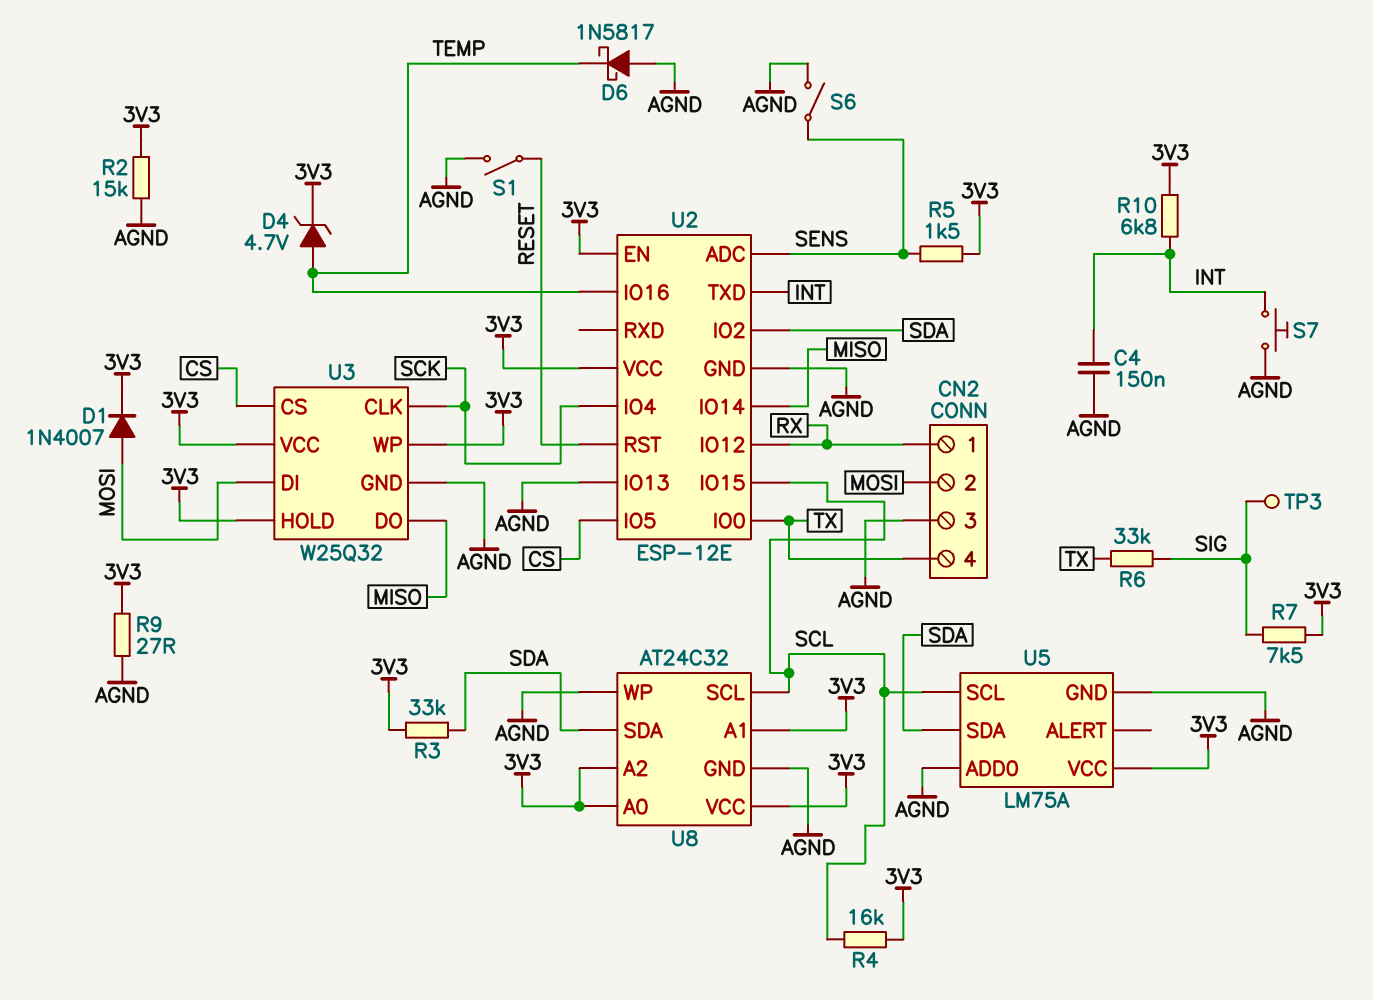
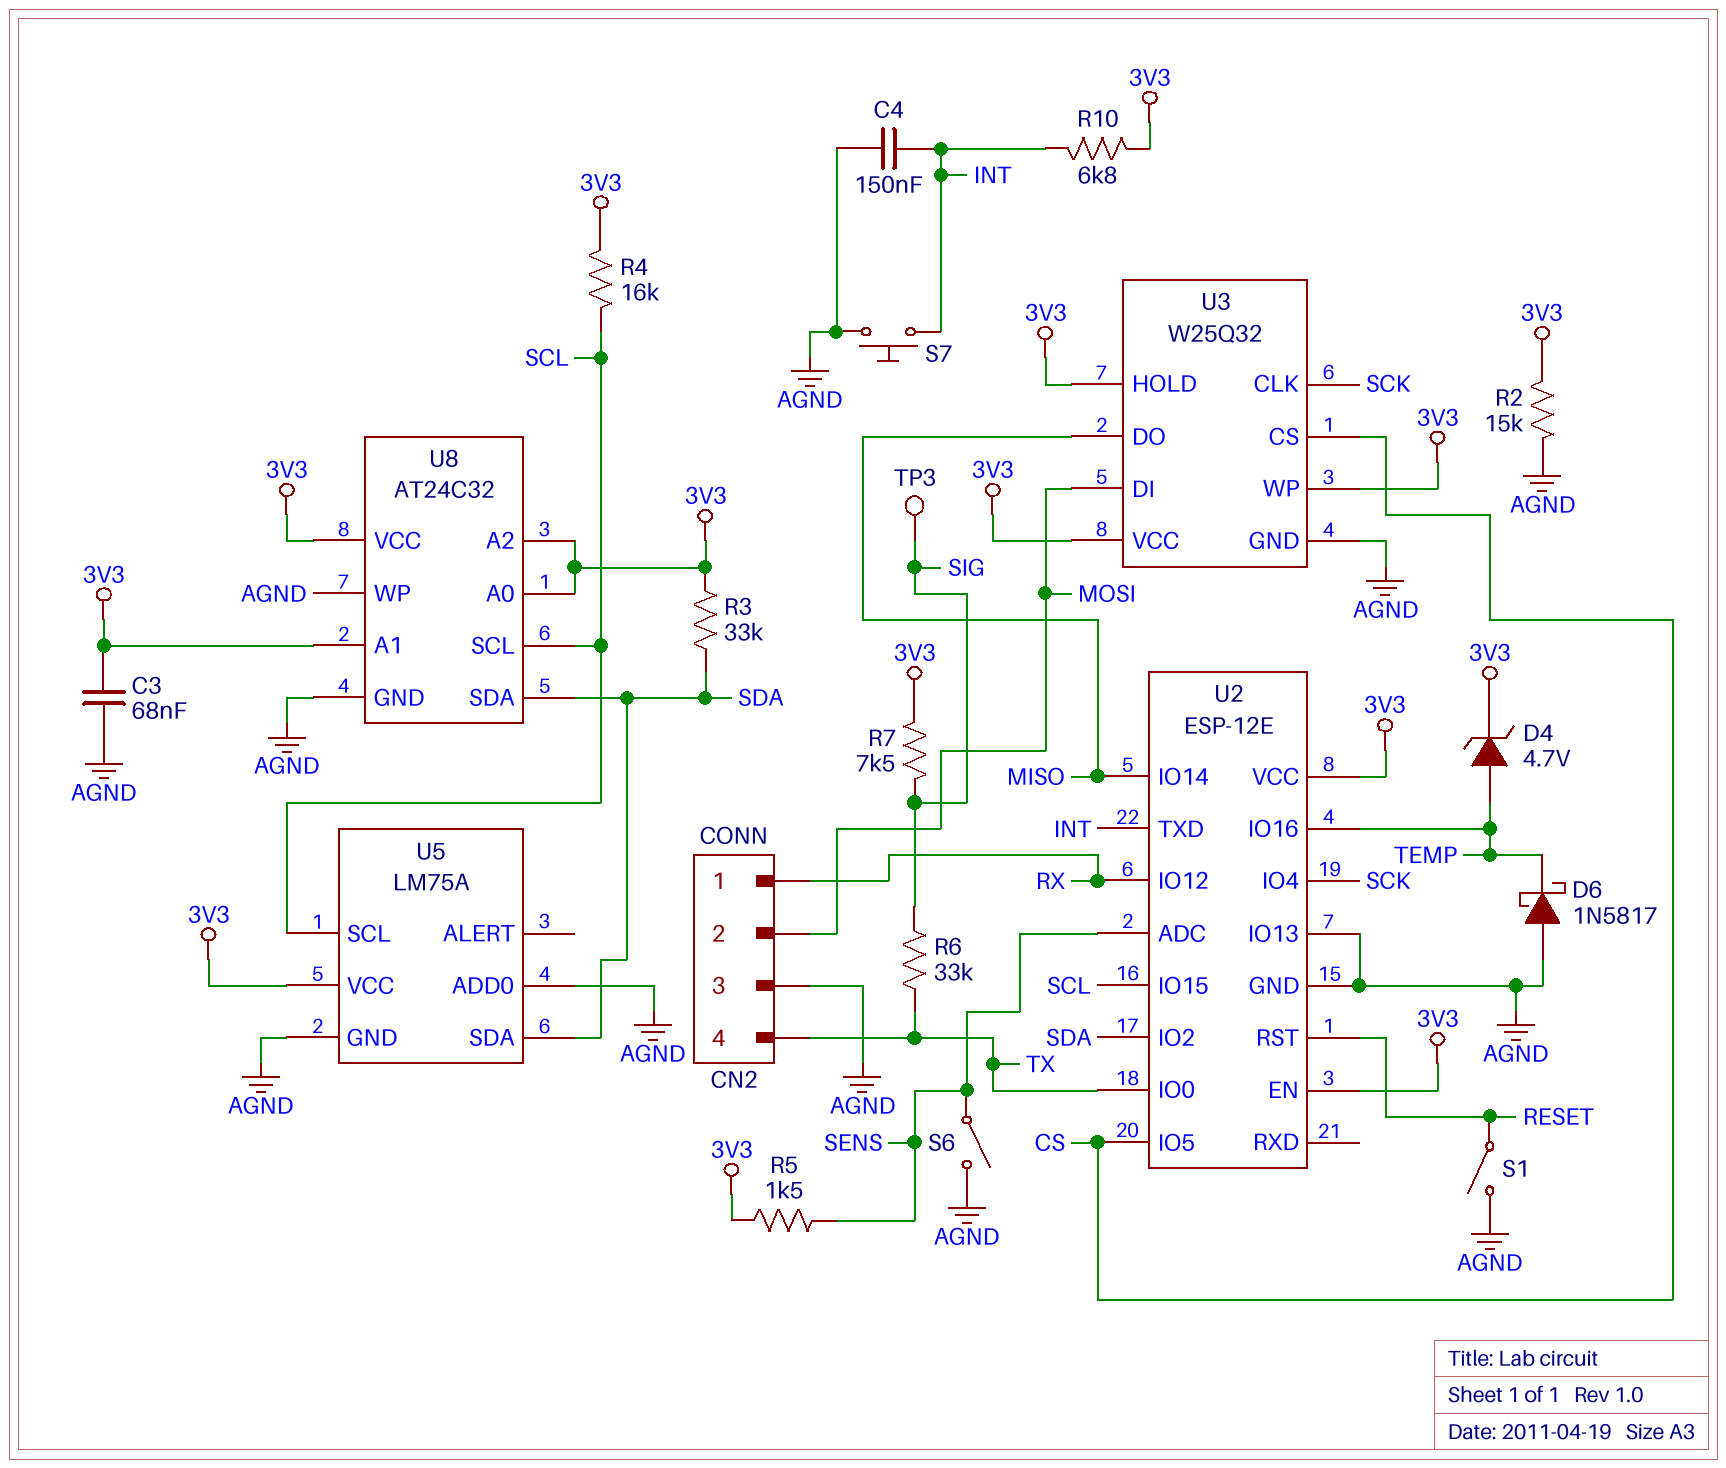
C3: none -> 68nF (3V3, AGND)
D1: diode 1N4007 (A MOSI, K 3V3) -> none
R9: 27 (3V3, AGND) -> none

